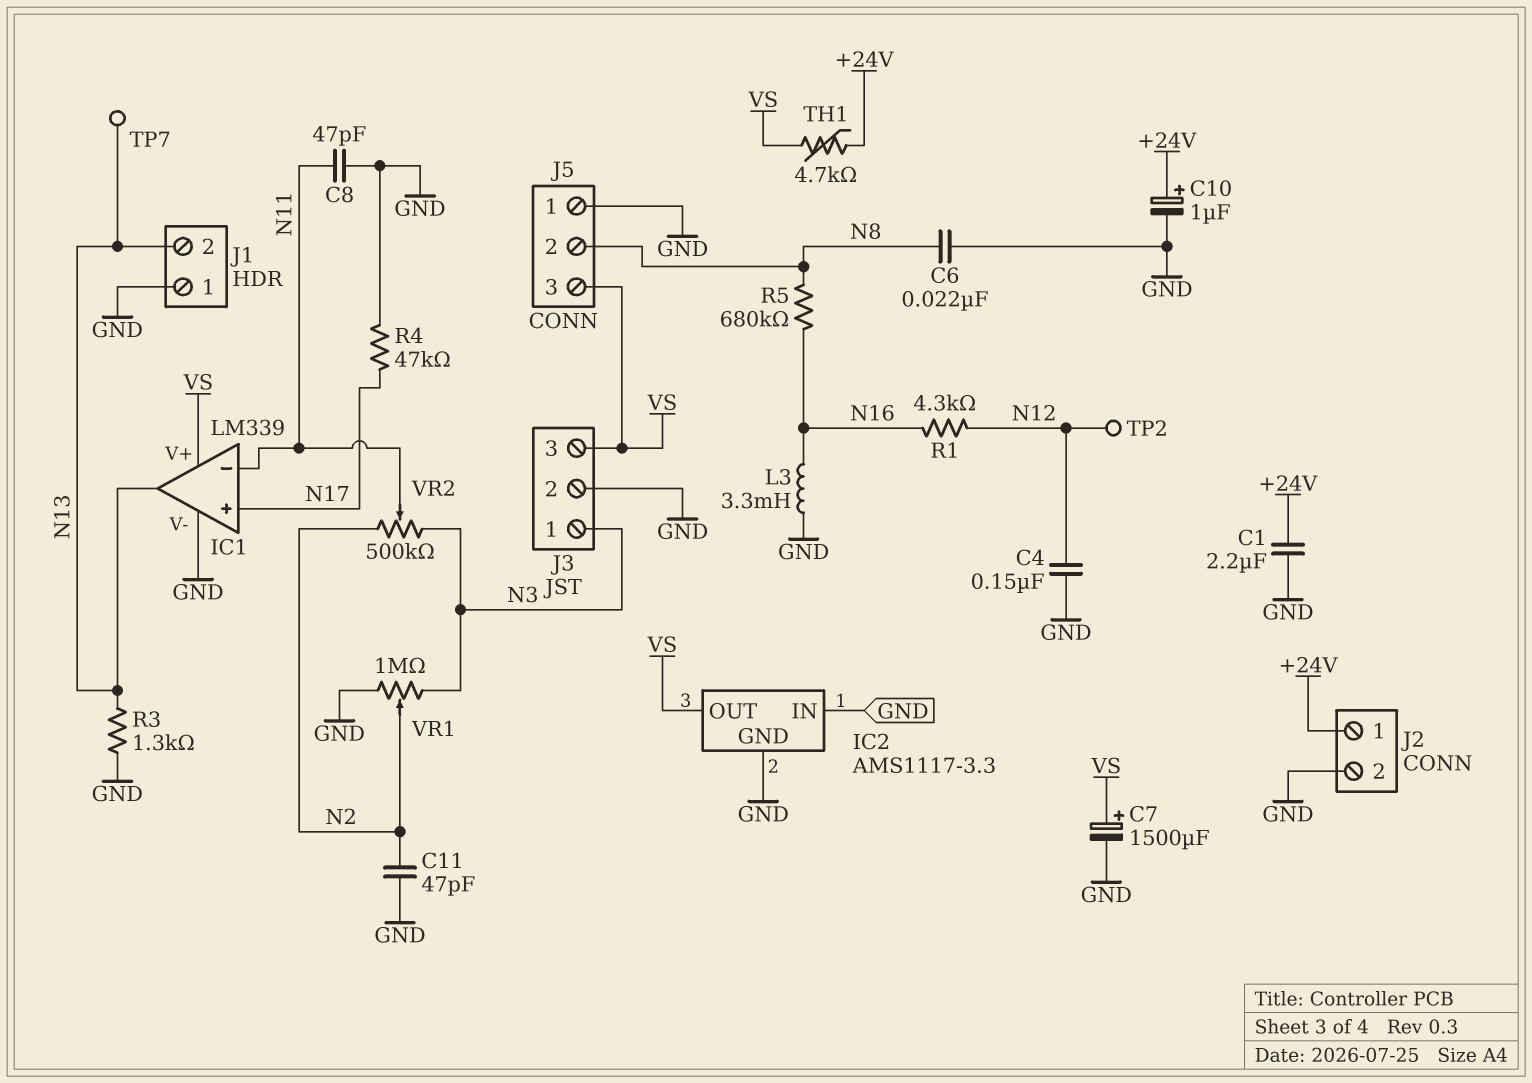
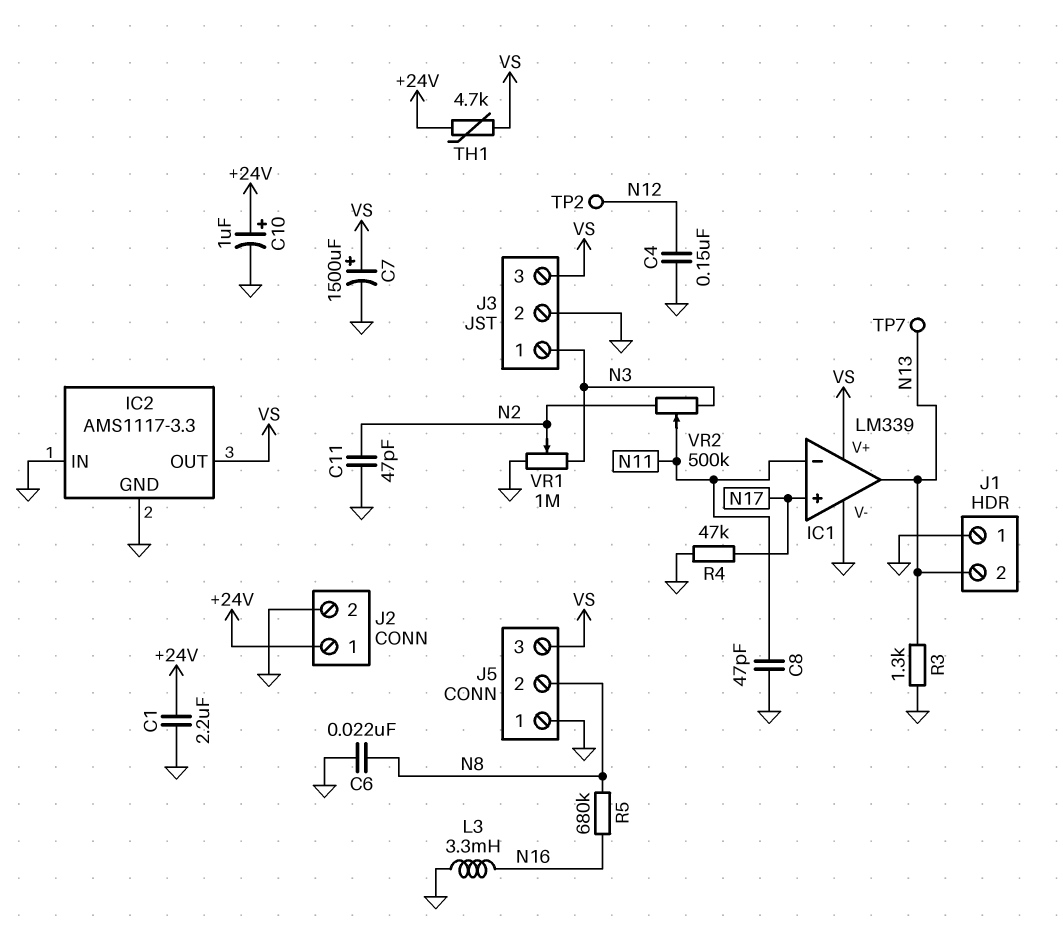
R1: 4.3k (N12, N16) -> none

